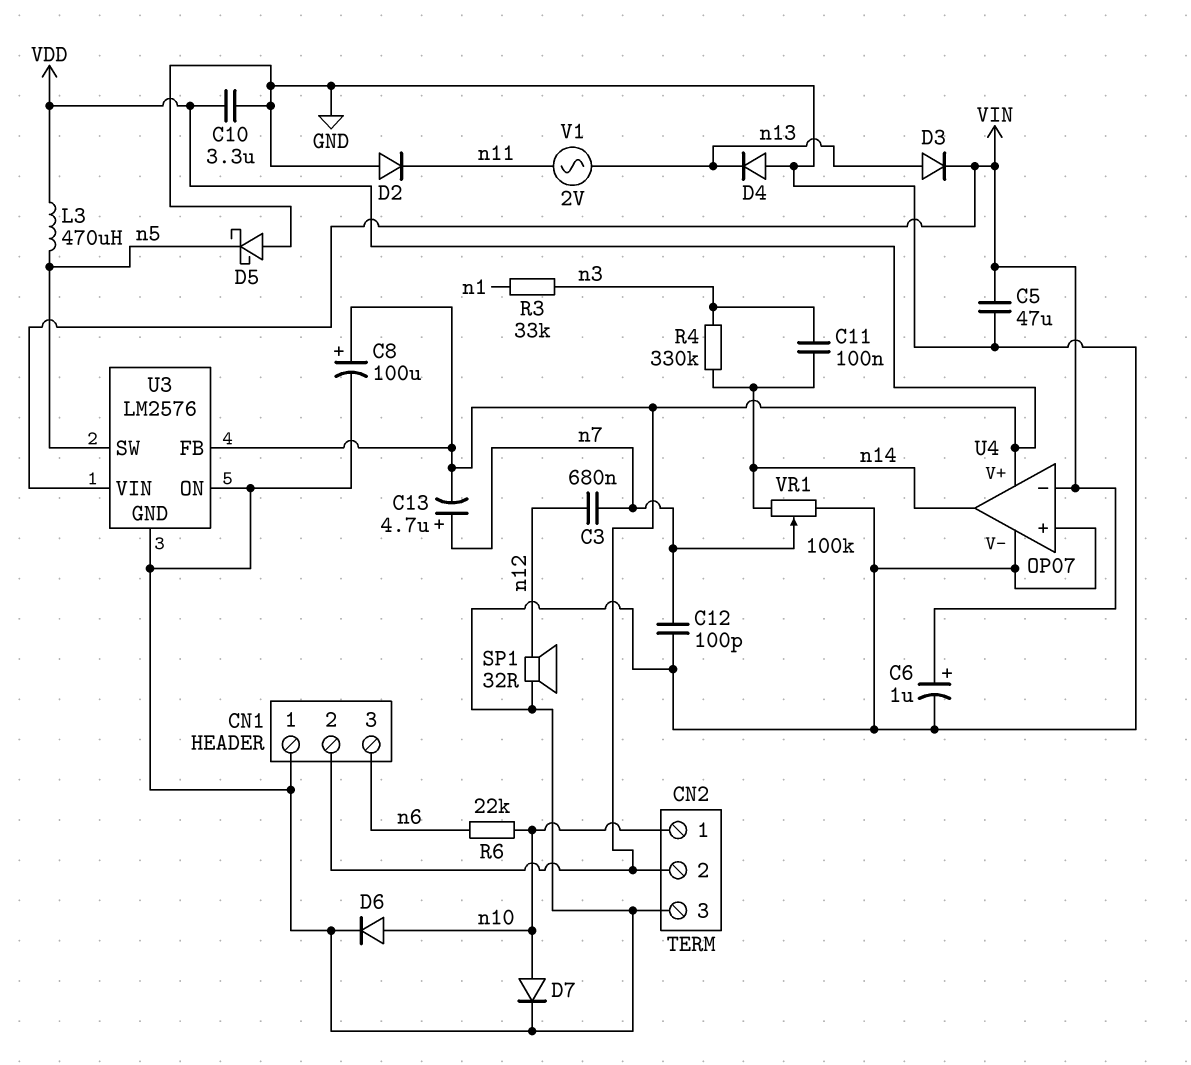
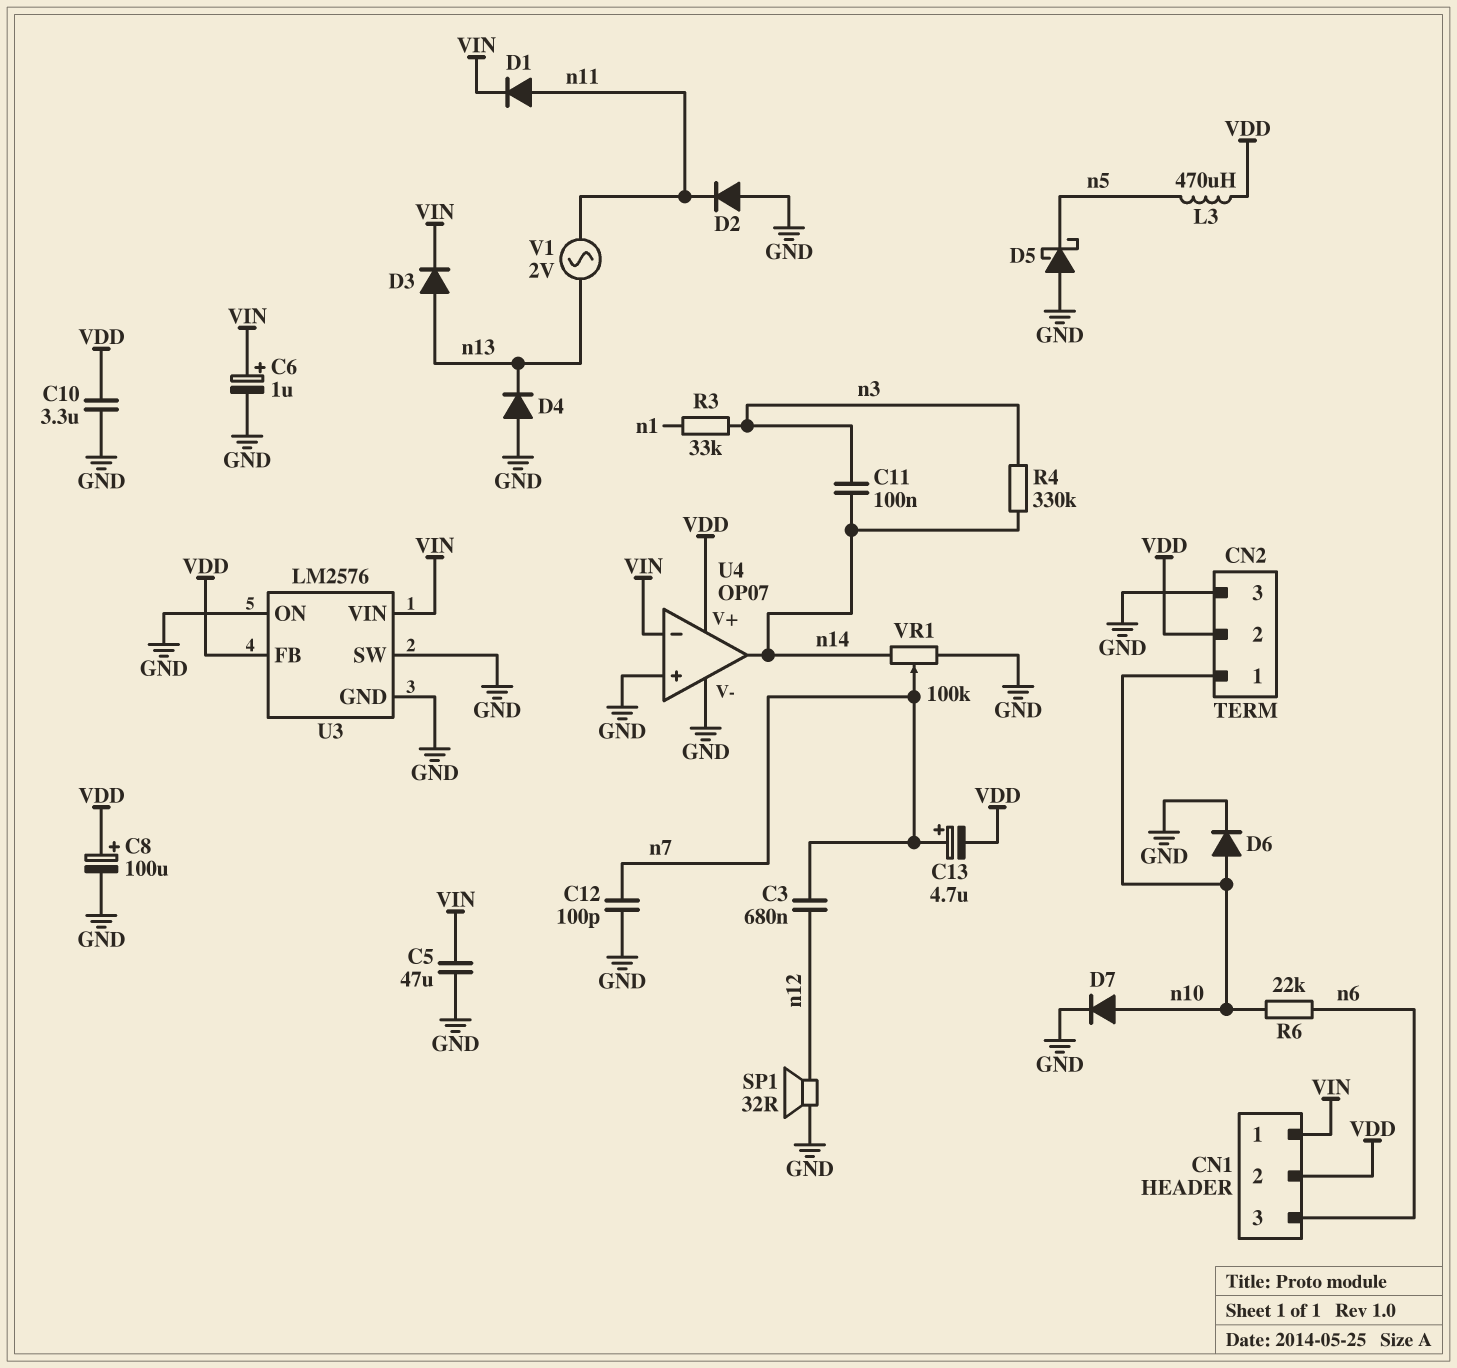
CN1 pin 1: GND -> VIN
D1: none -> diode (A n11, K VIN)
U3 pin SW: n5 -> GND

